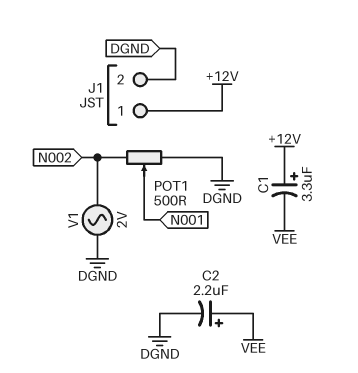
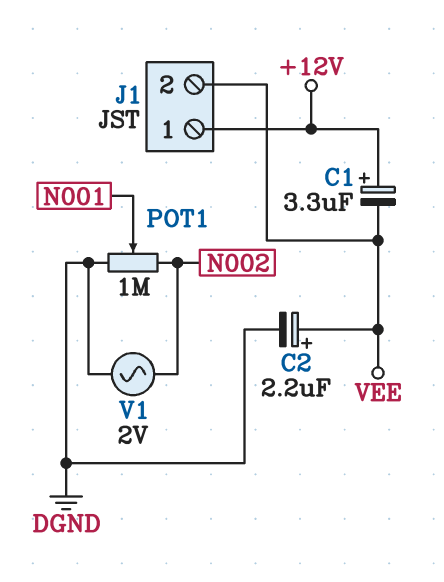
J1 pin 2: DGND -> VEE
POT1: 500 (DGND, N002, wiper N001) -> 1M (DGND, N002, wiper N001)

